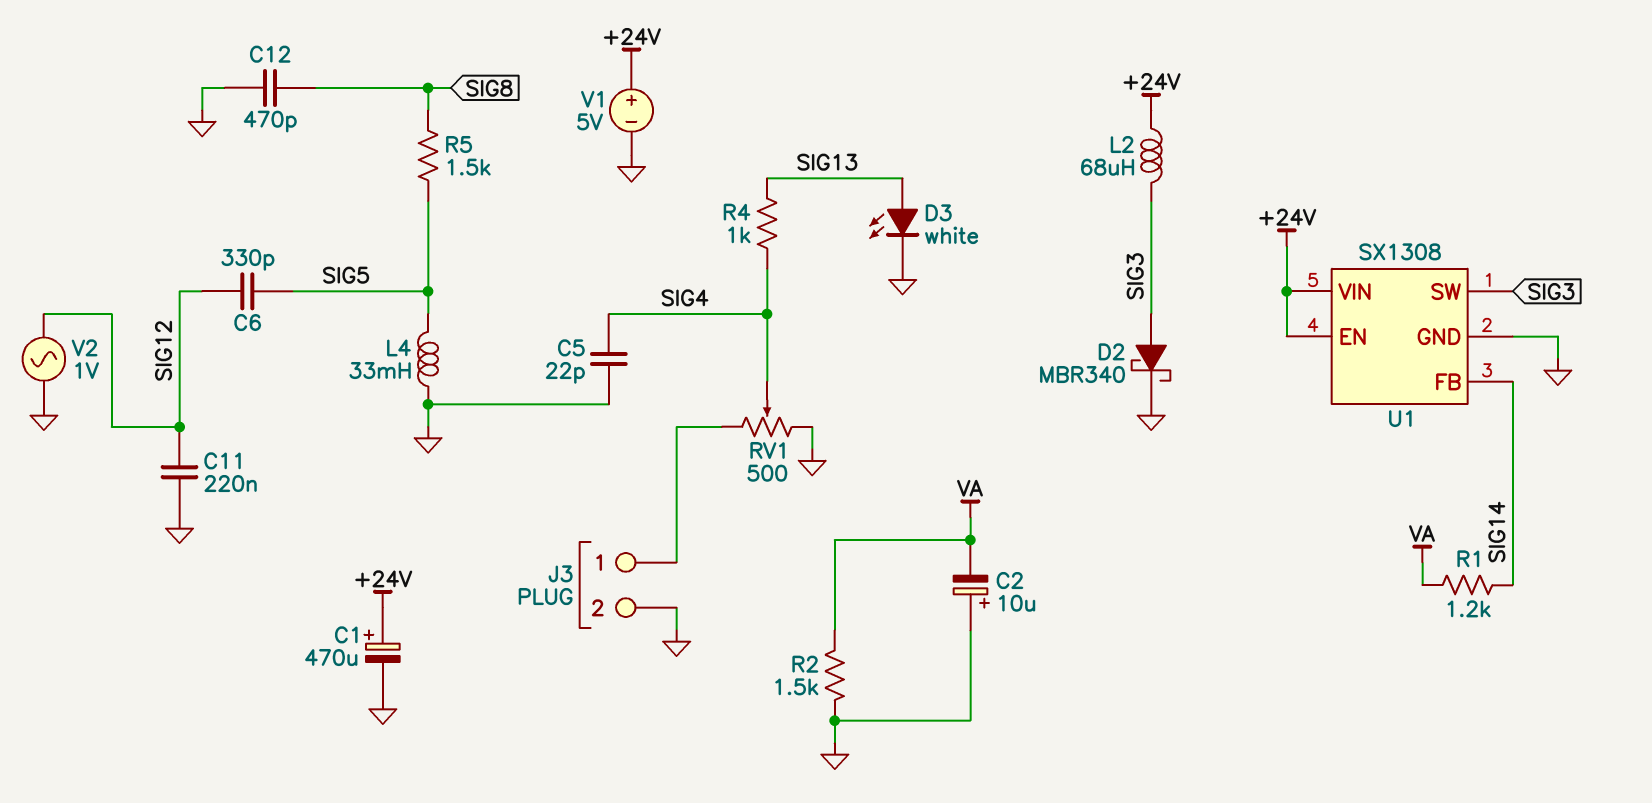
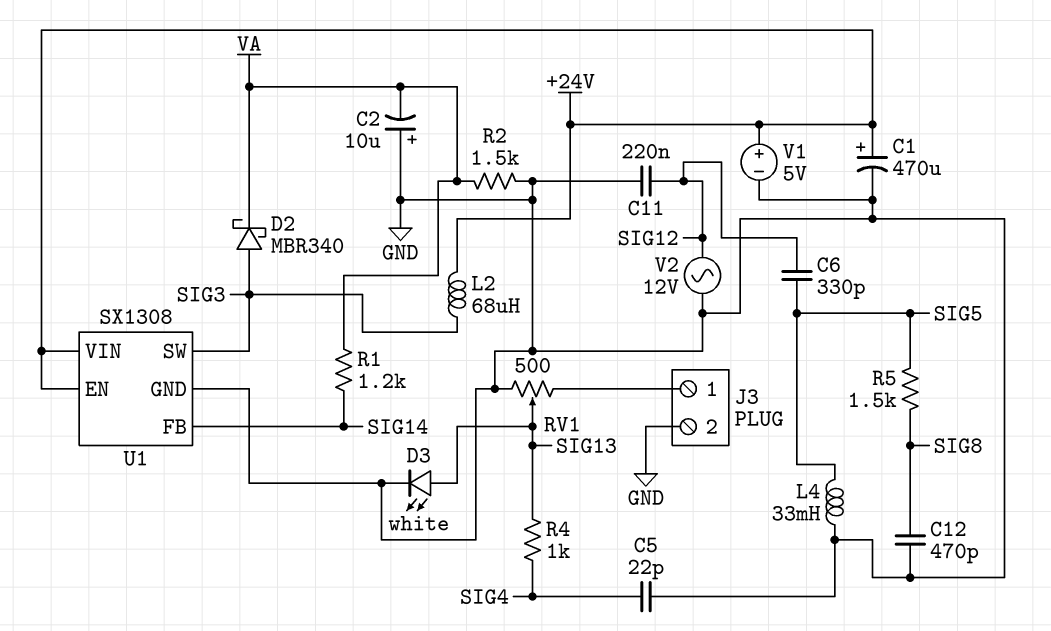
D2: schottky MBR340 (A SIG3, K GND) -> schottky MBR340 (A SIG3, K VA)
RV1: 500 (GND, J3/1, wiper SIG4) -> 500 (GND, J3/1, wiper SIG13)
V2: AC 1V (GND, SIG12) -> AC 12V (GND, SIG12)

